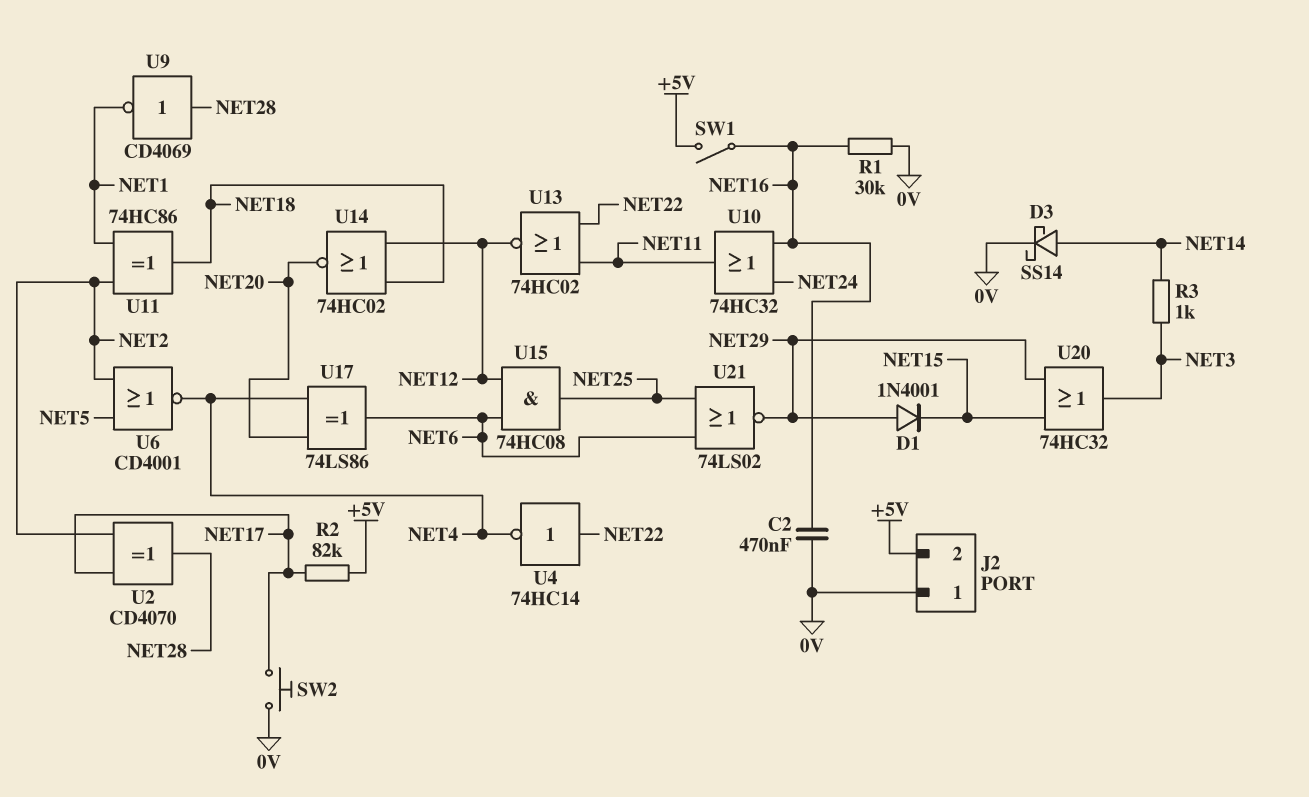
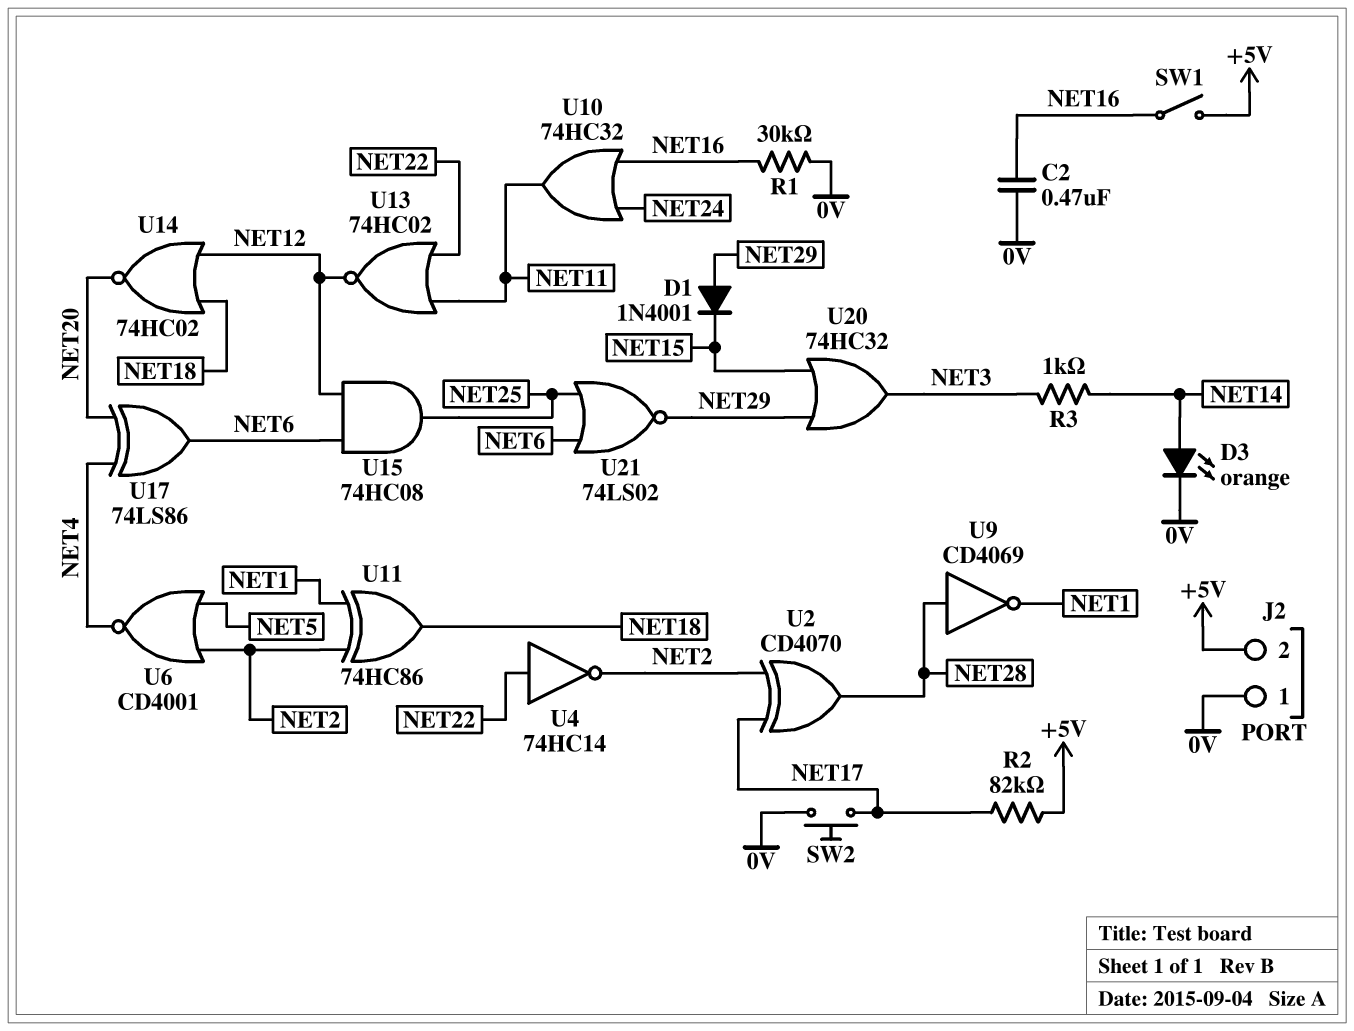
D3: schottky SS14 (A NET14, K 0V) -> LED orange (A NET14, K 0V)
U4: NOT 74HC14 (in NET22, out NET4) -> NOT 74HC14 (in NET22, out NET2)

